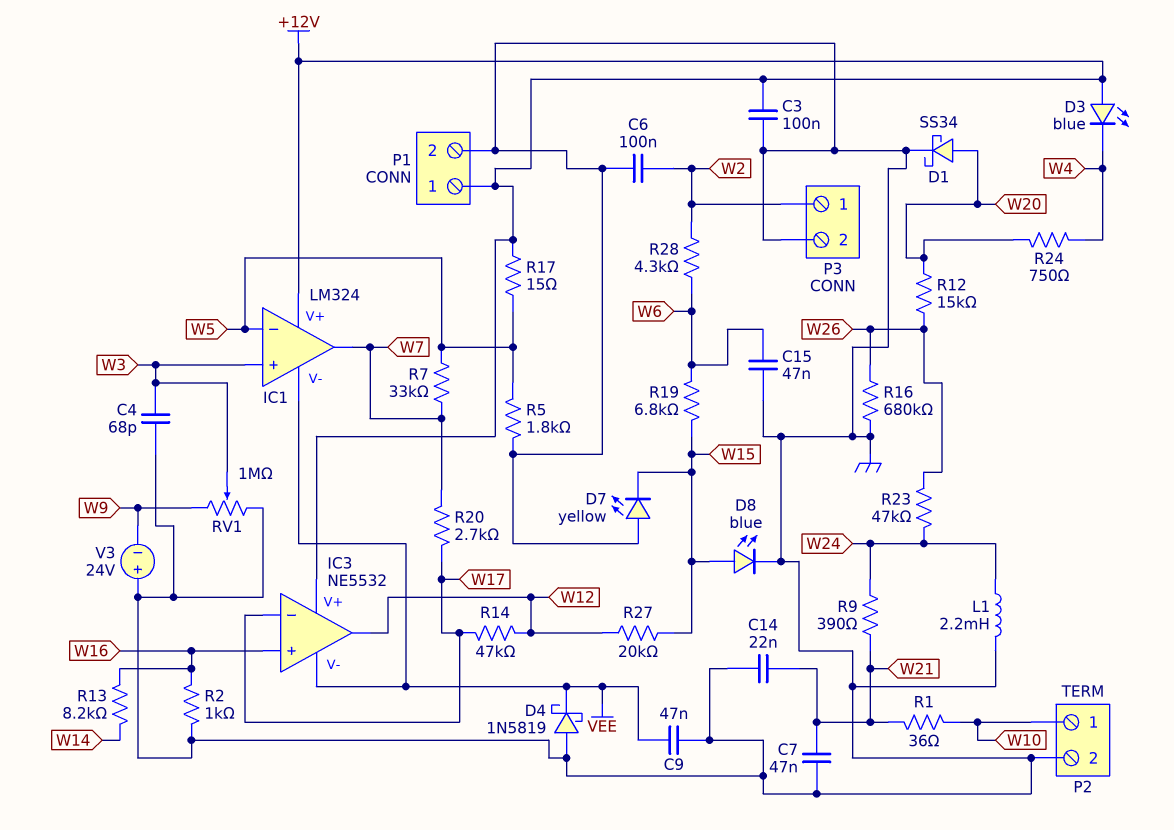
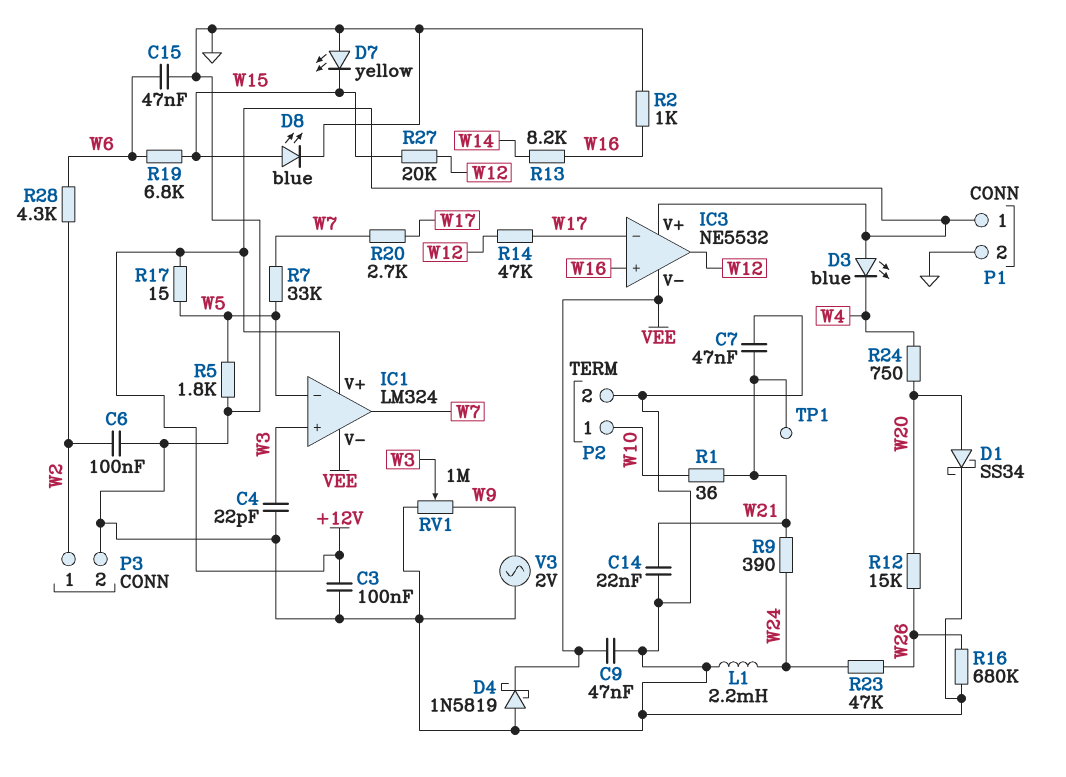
C4: 68pF (GND, W3) -> 22pF (GND, W3)
TP1: none -> test point (W21)
V3: 24V (plus GND, minus W9) -> AC 2V (GND, W9)

